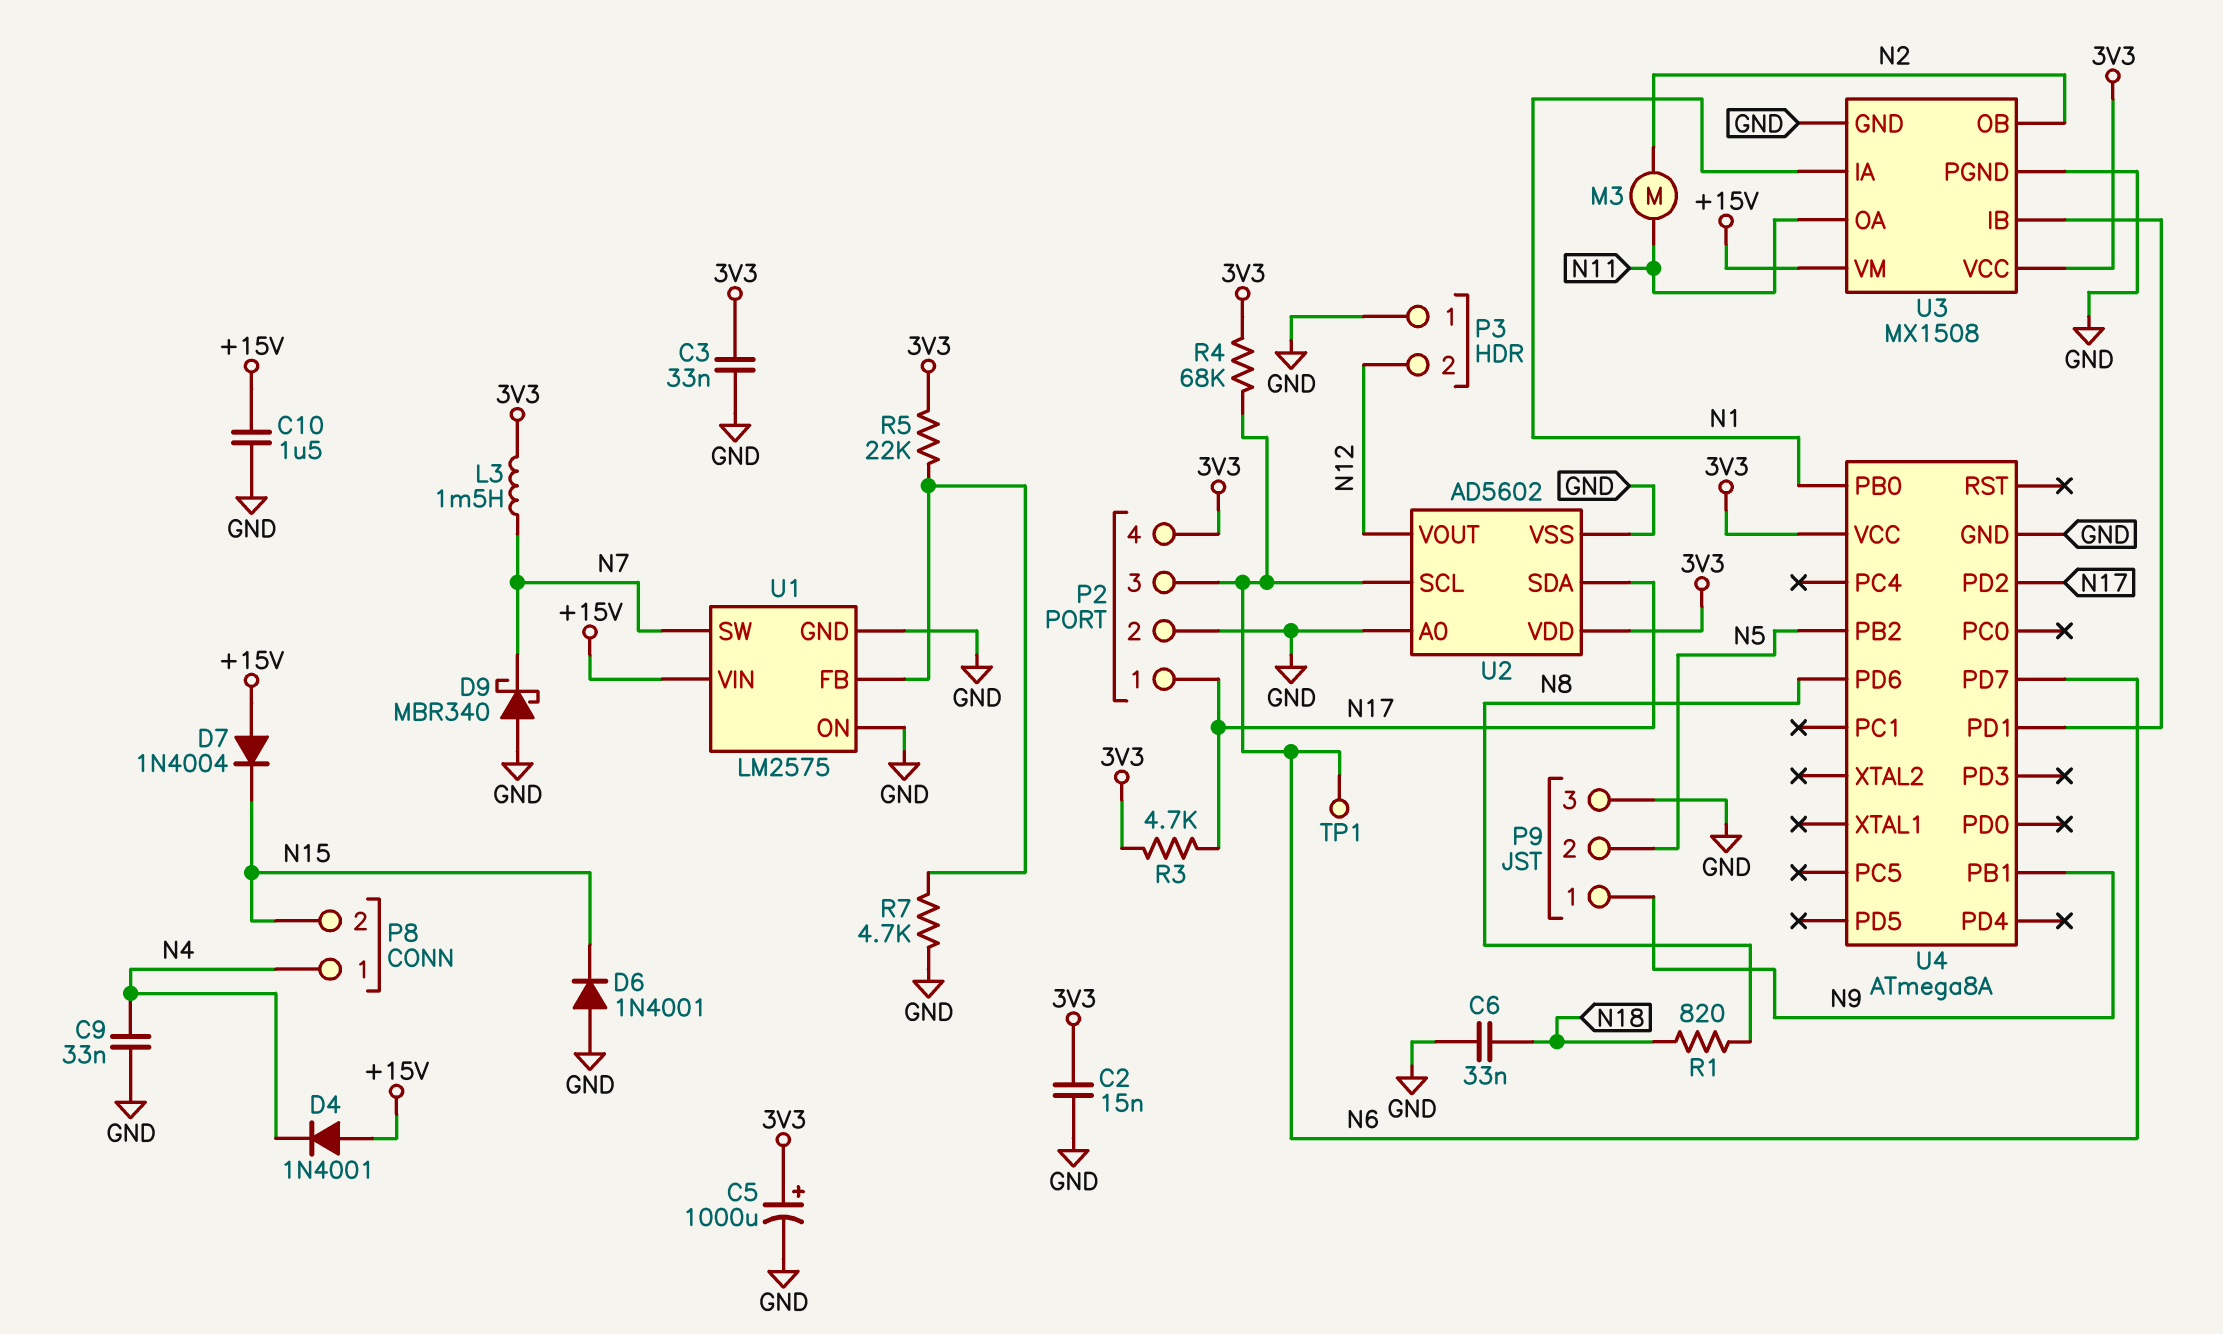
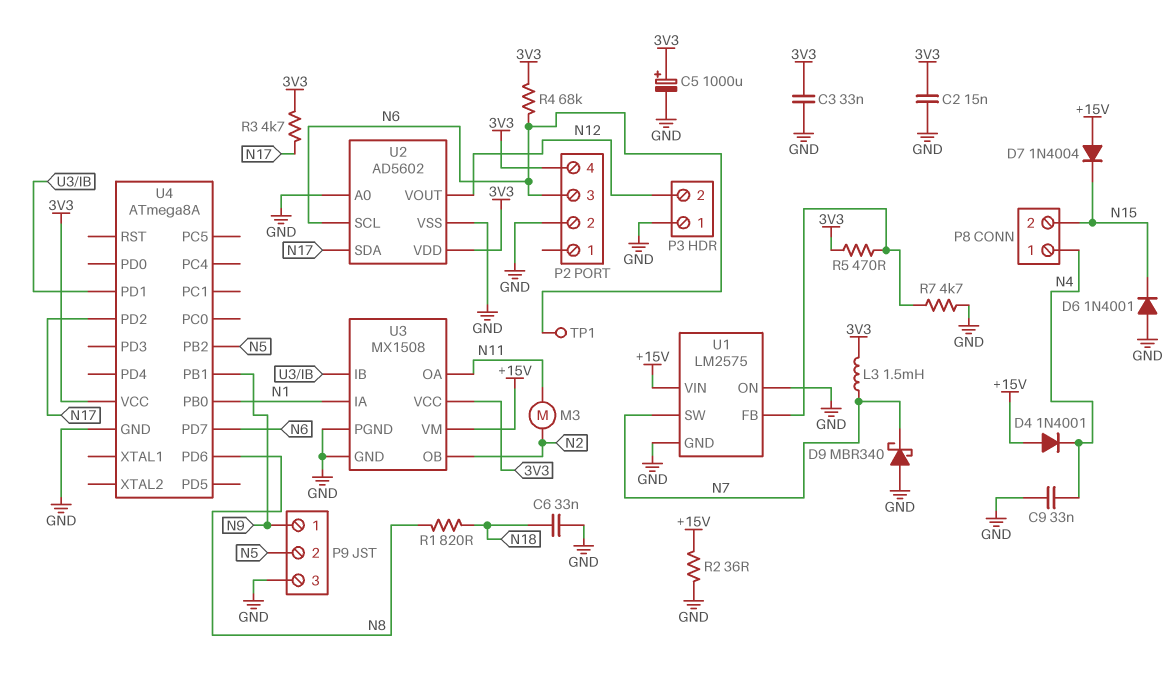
C10: 1.5uF (+15V, GND) -> none
P2 pin 1: N17 -> none
R2: none -> 36 (+15V, GND)
R5: 22k (3V3, U1/FB) -> 470 (3V3, U1/FB)

